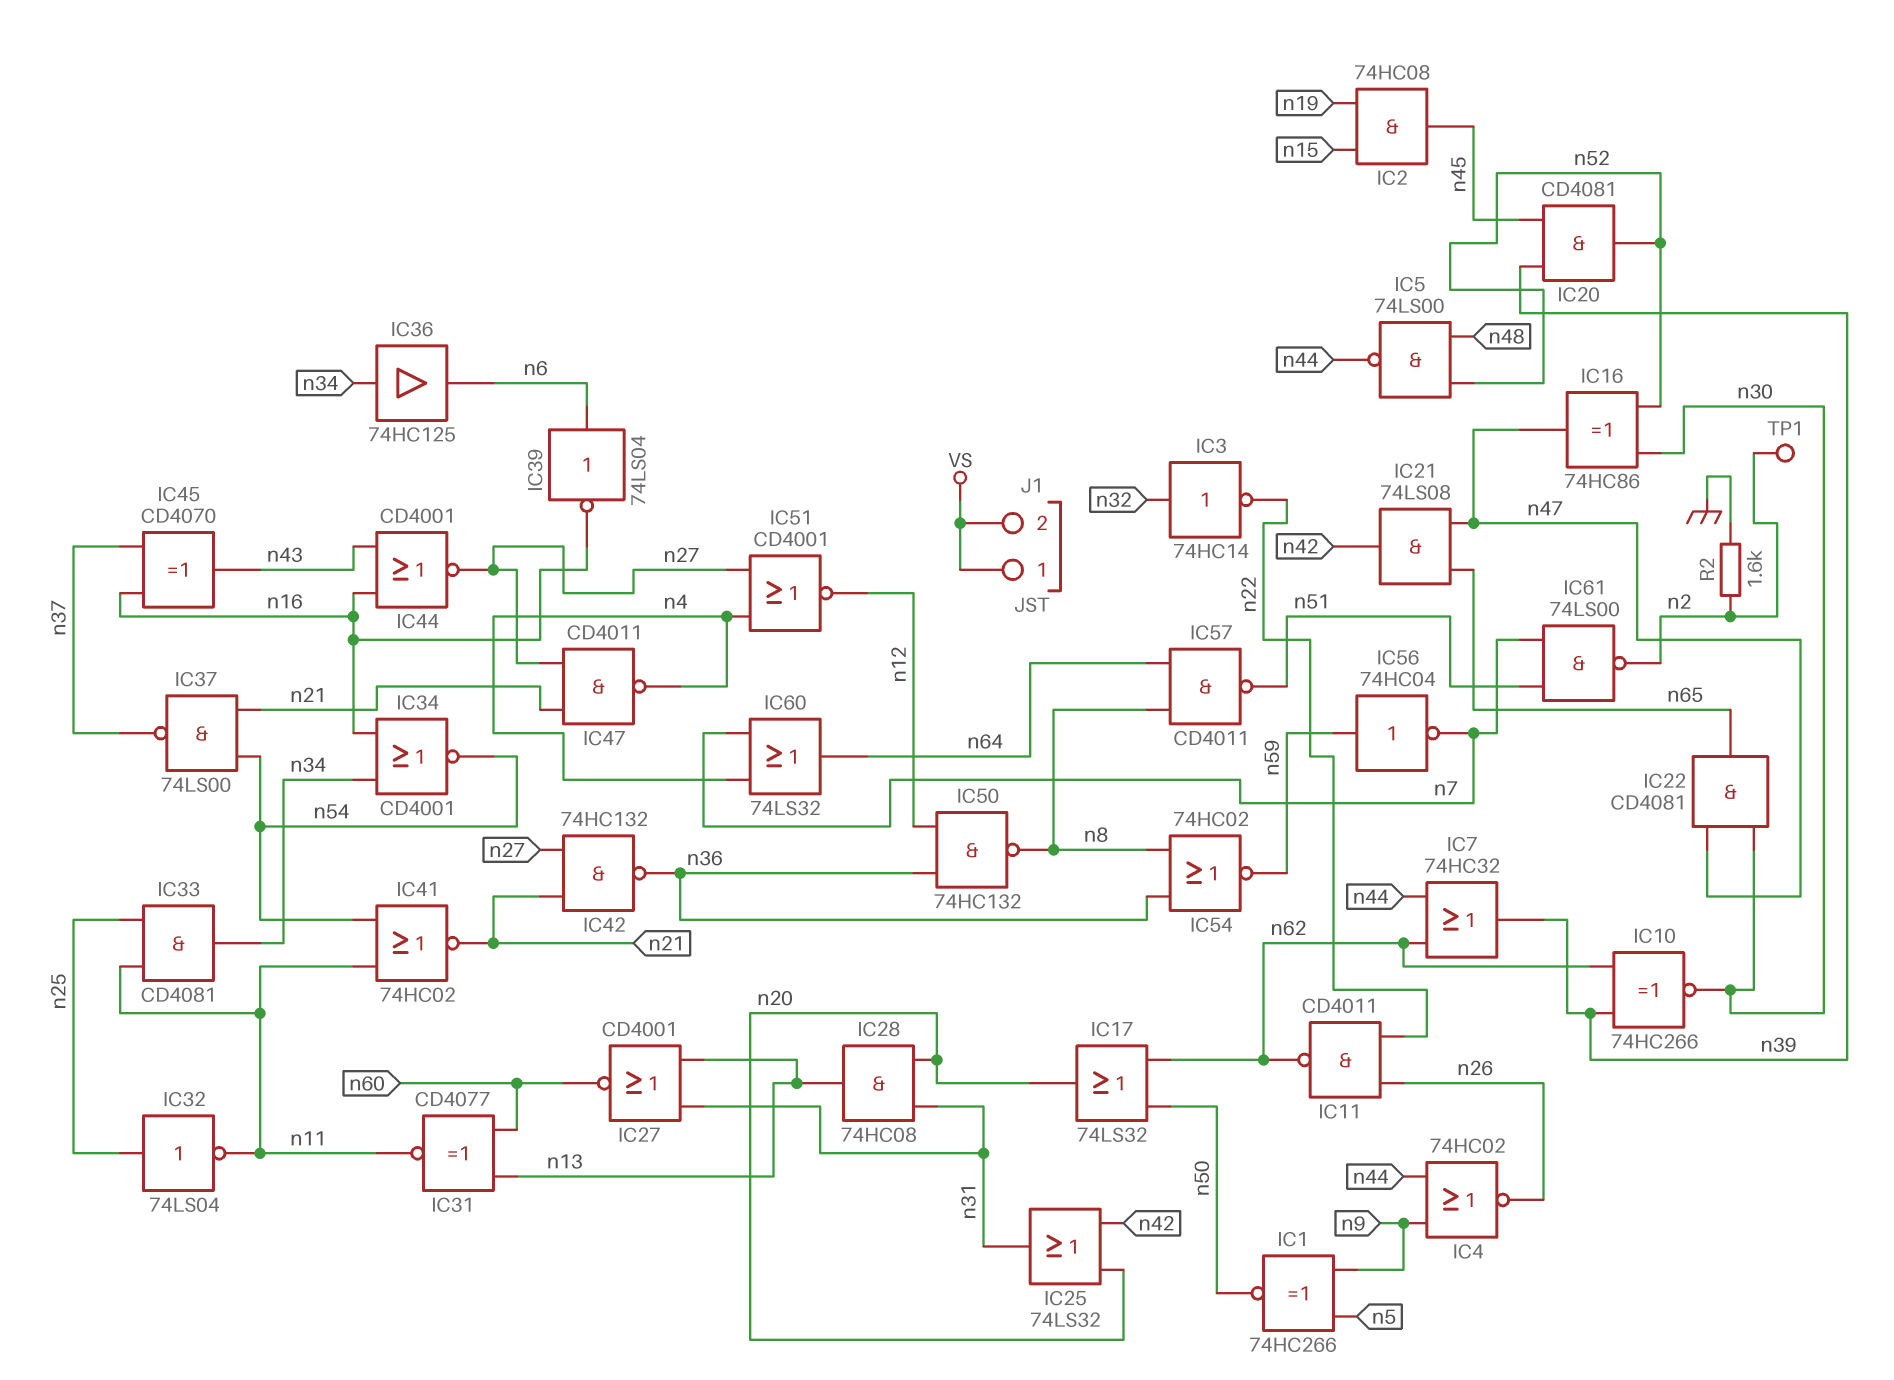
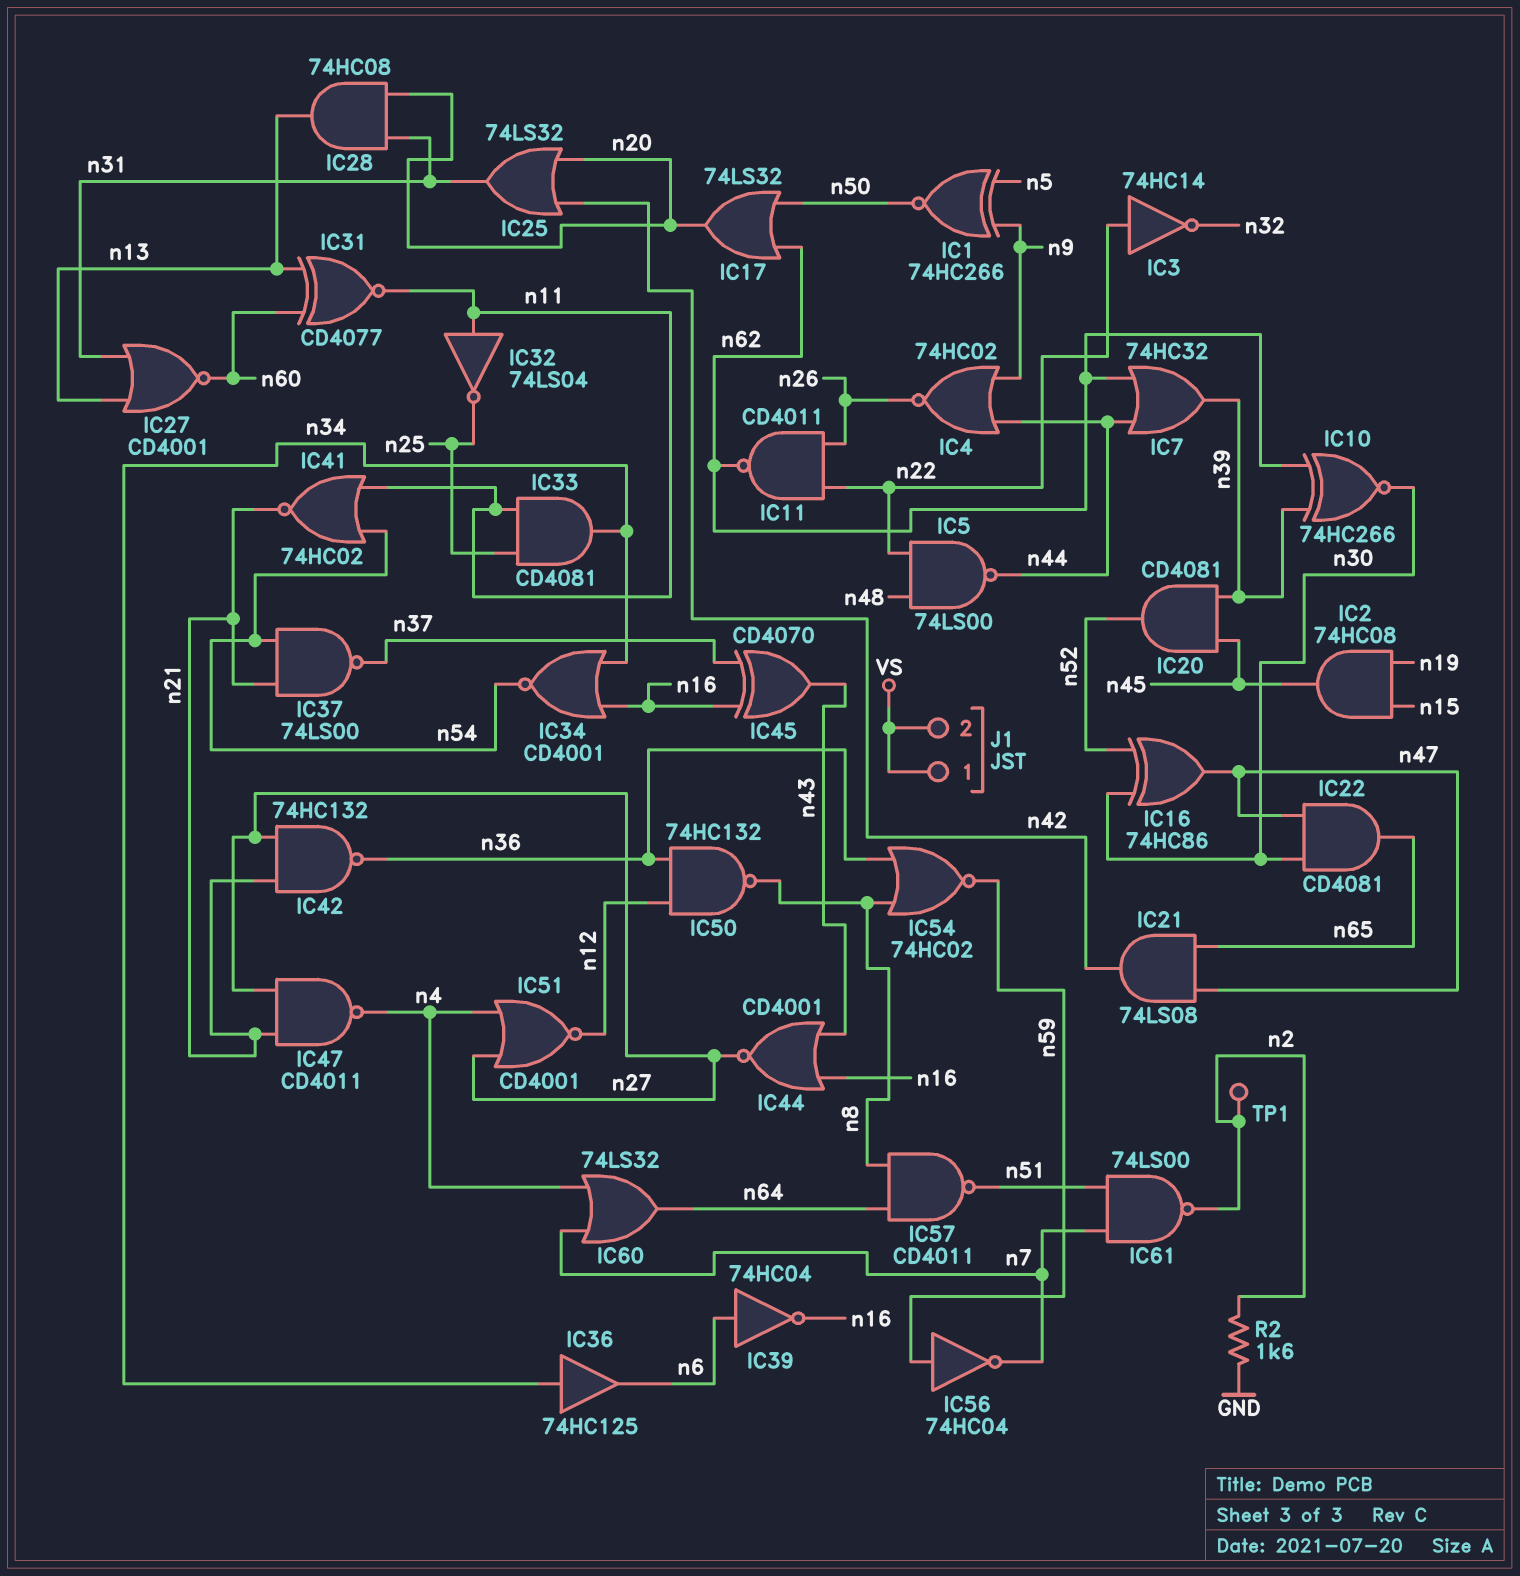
IC3: NOT 74HC14 (in n32, out n22) -> NOT 74HC14 (in n22, out n32)
IC5: NAND 74LS00 (in n48, in n52, out n44) -> NAND 74LS00 (in n22, in n48, out n44)
IC32: NOT 74LS04 (in n25, out n11) -> NOT 74LS04 (in n11, out n25)
IC39: NOT 74LS04 (in n6, out n16) -> NOT 74HC04 (in n6, out n16)

